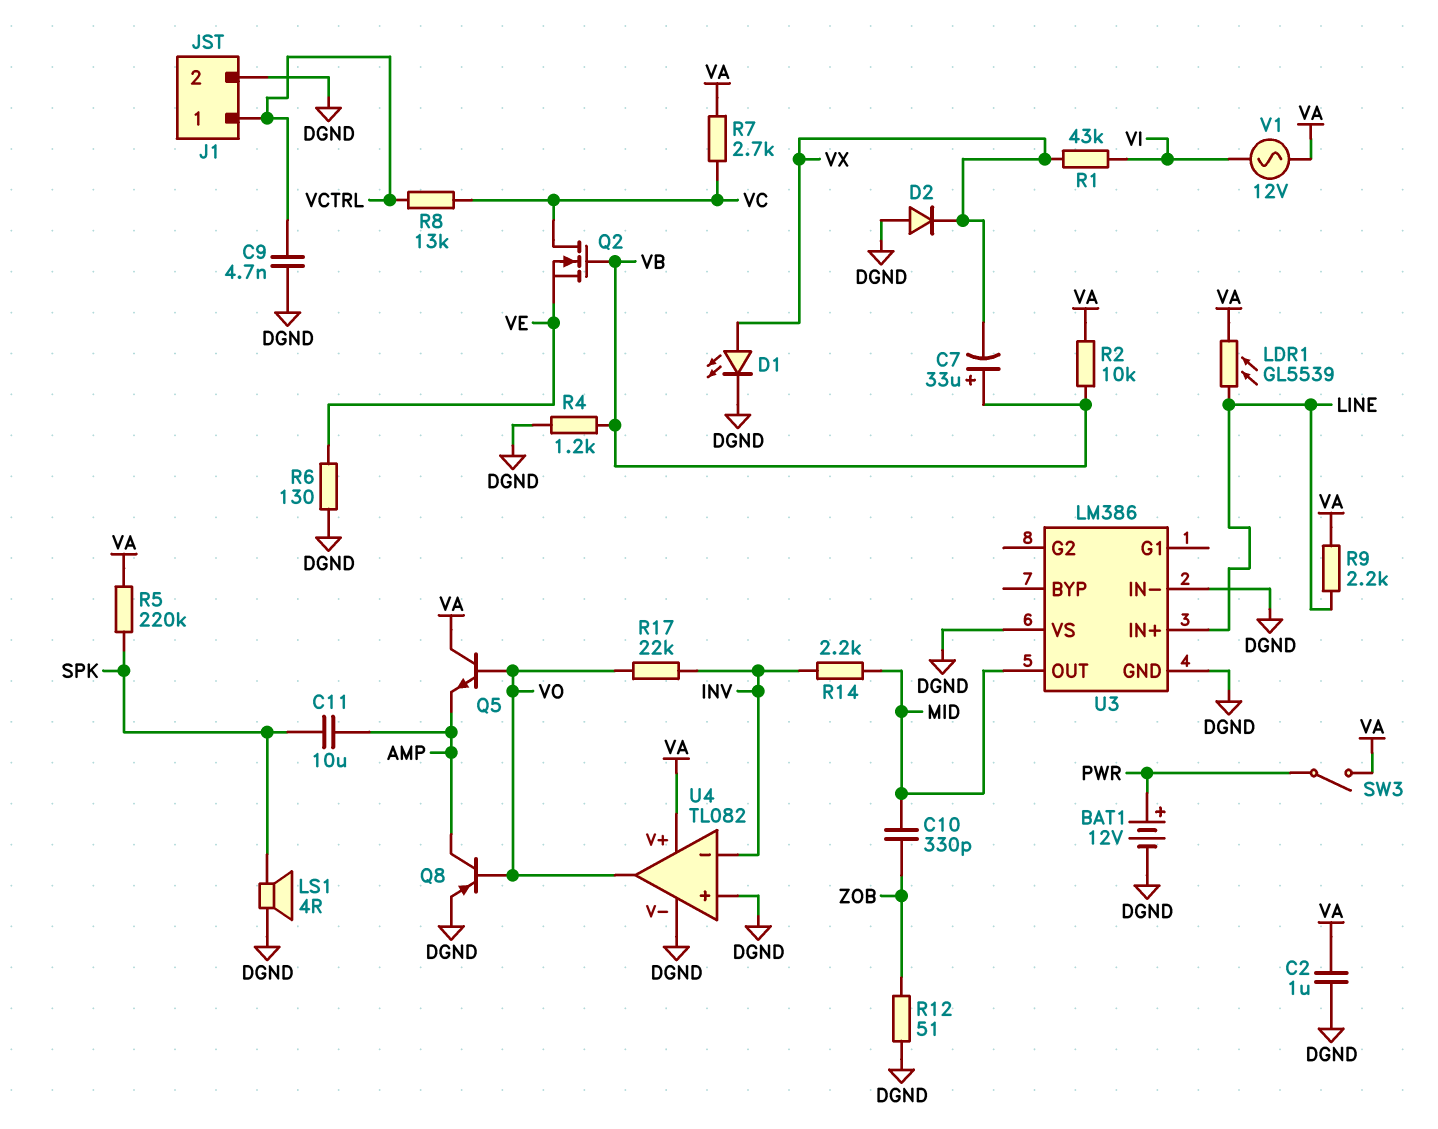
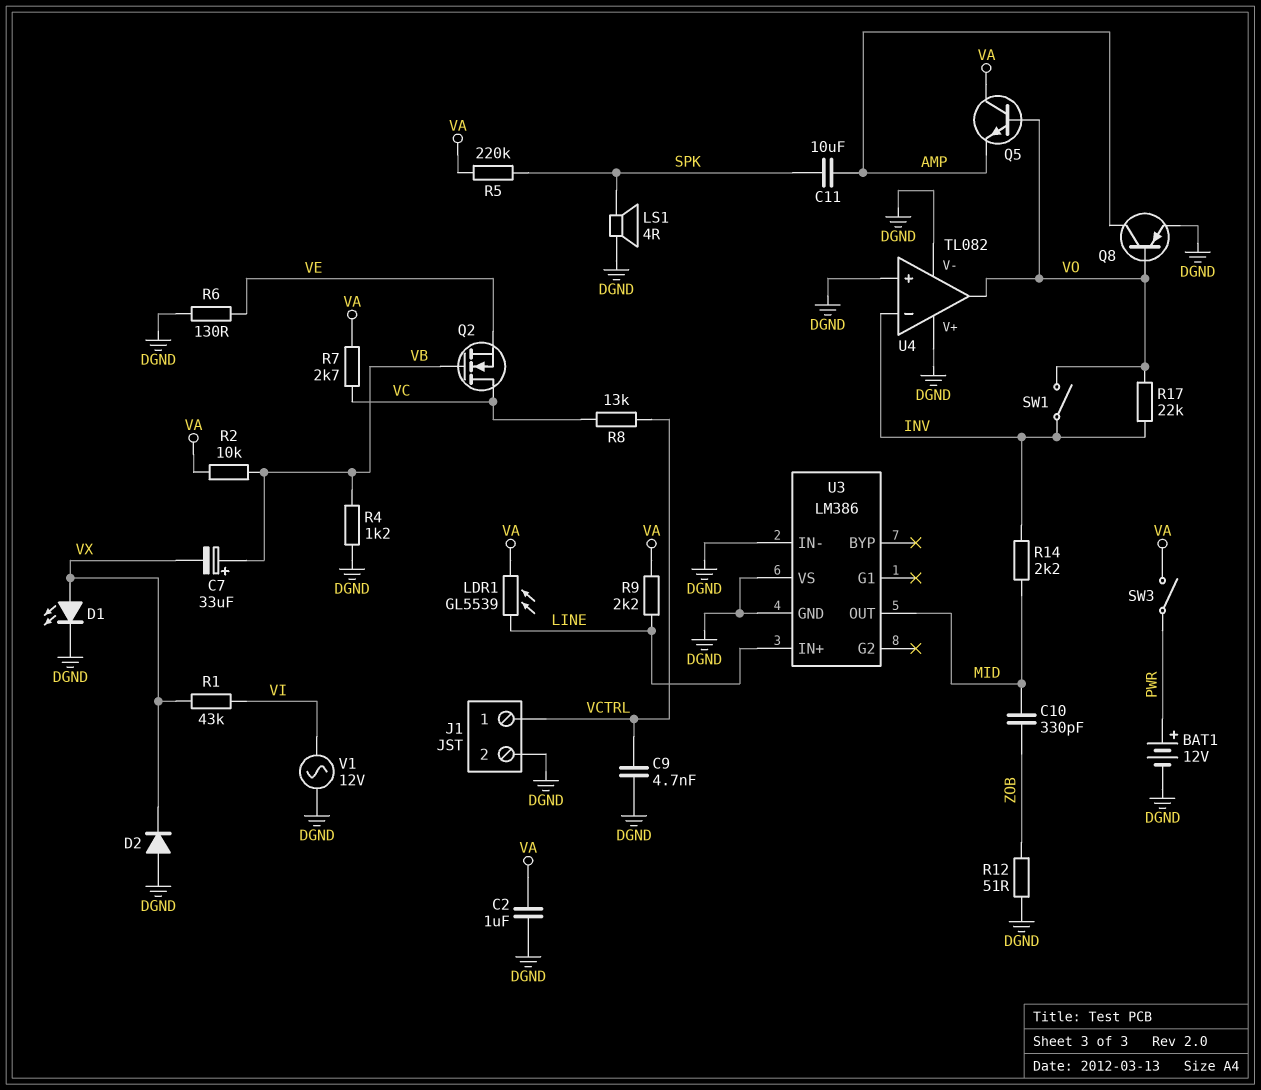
SW1: none -> switch (INV, VO)
U4 pin V+: VA -> DGND
V1: AC 12V (VA, VI) -> AC 12V (DGND, VI)

